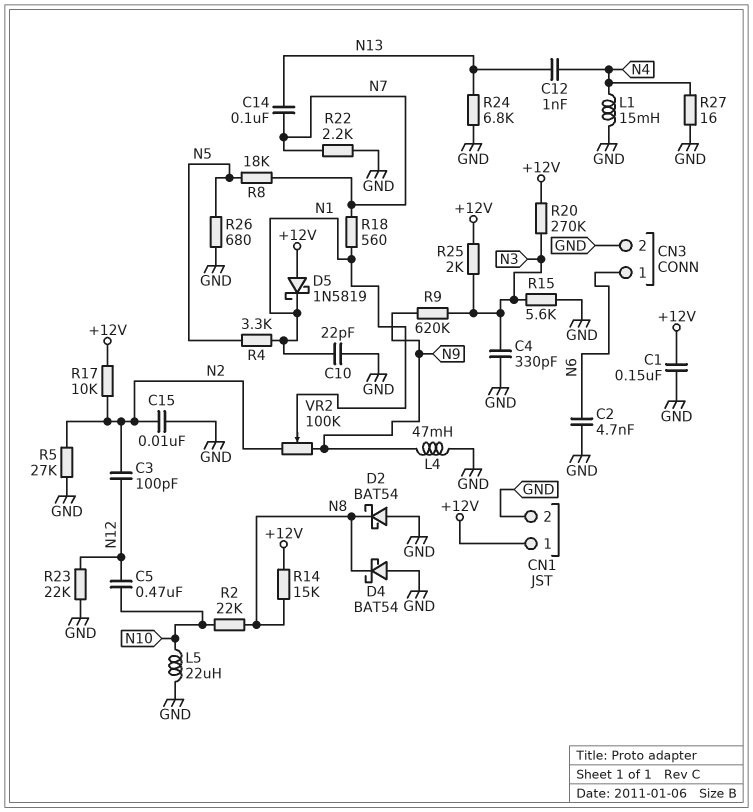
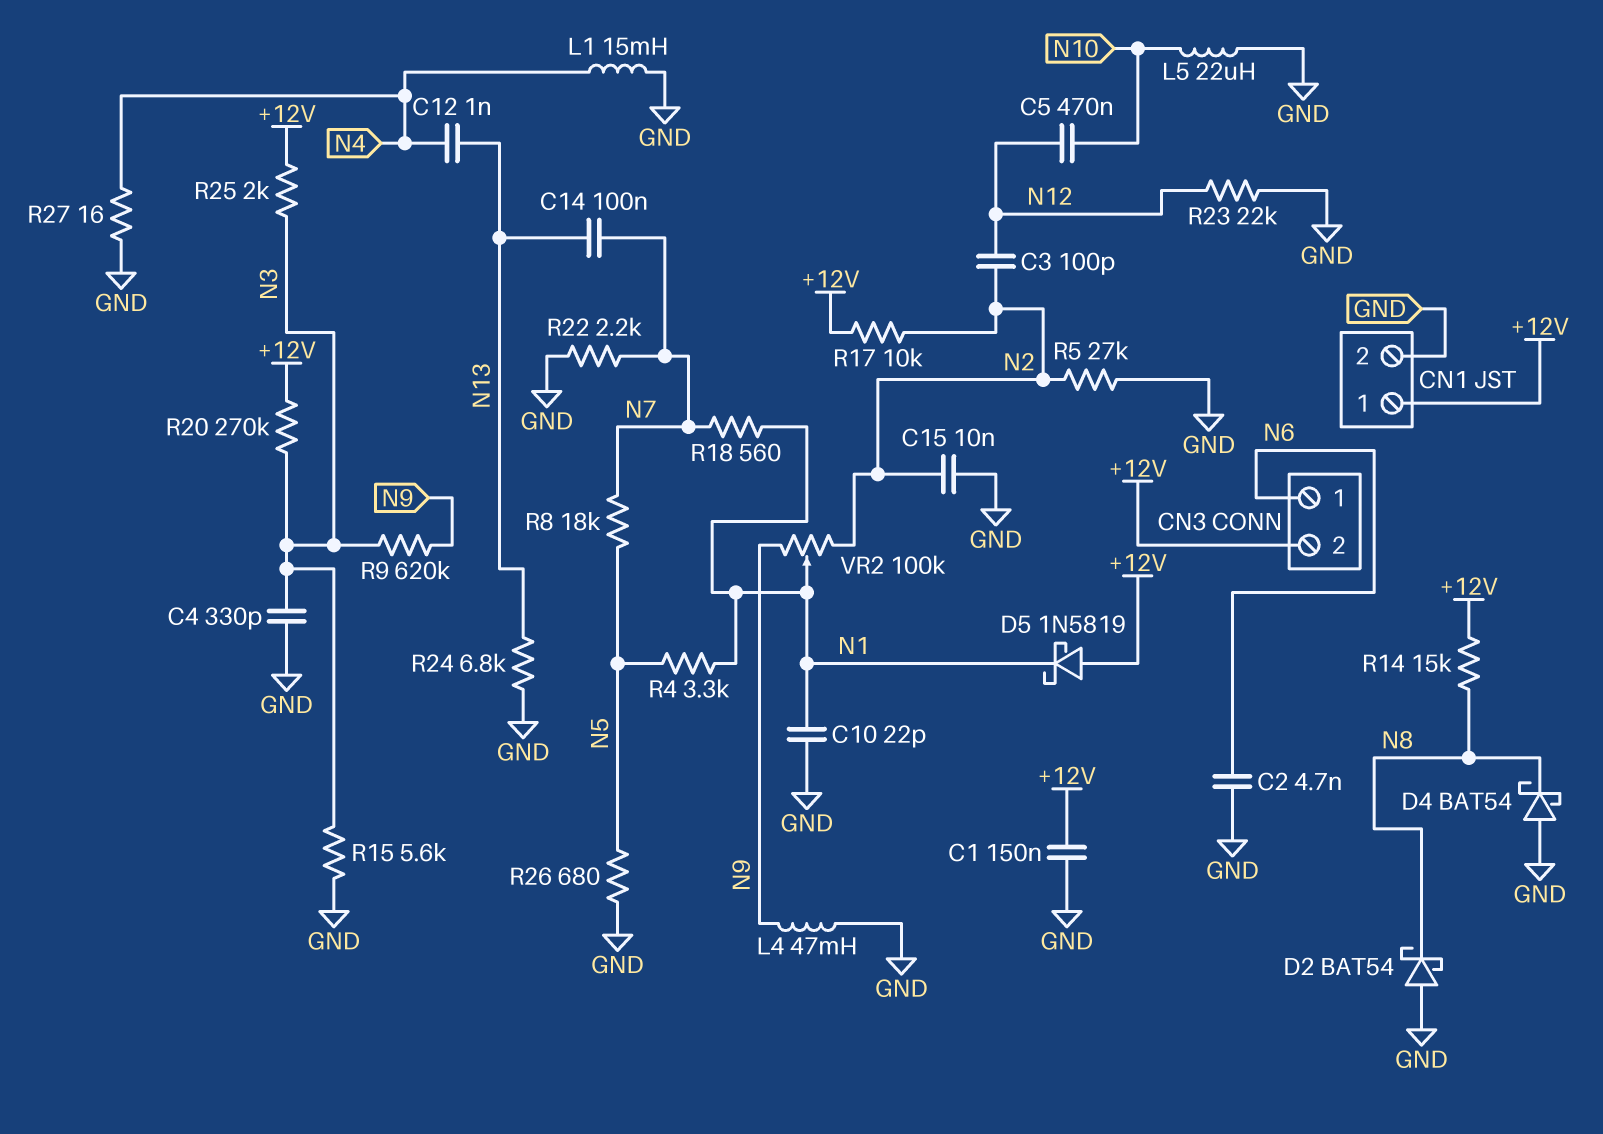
CN3 pin 2: GND -> +12V
R2: 22k (N8, N10) -> none

